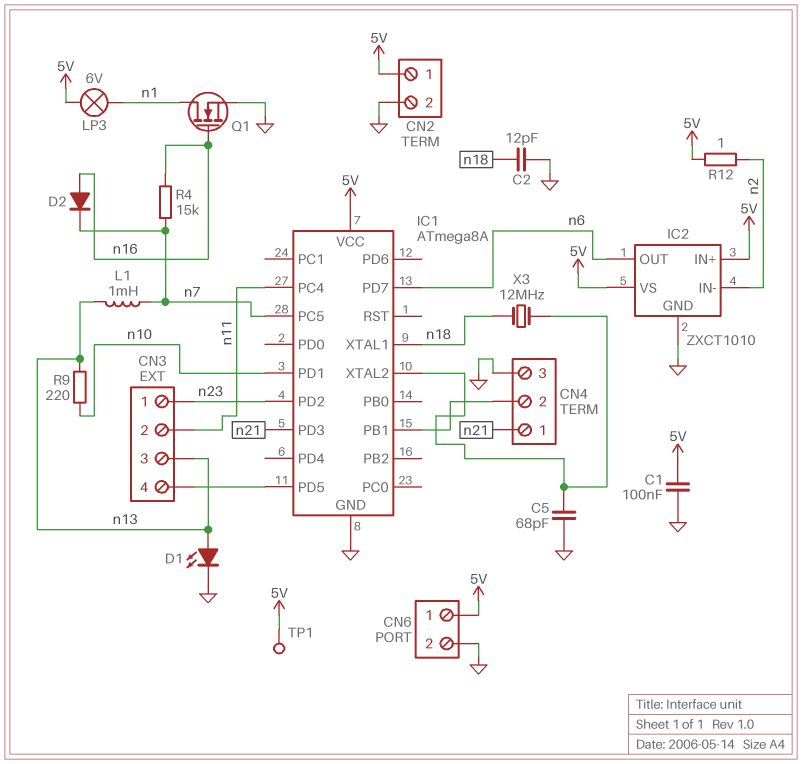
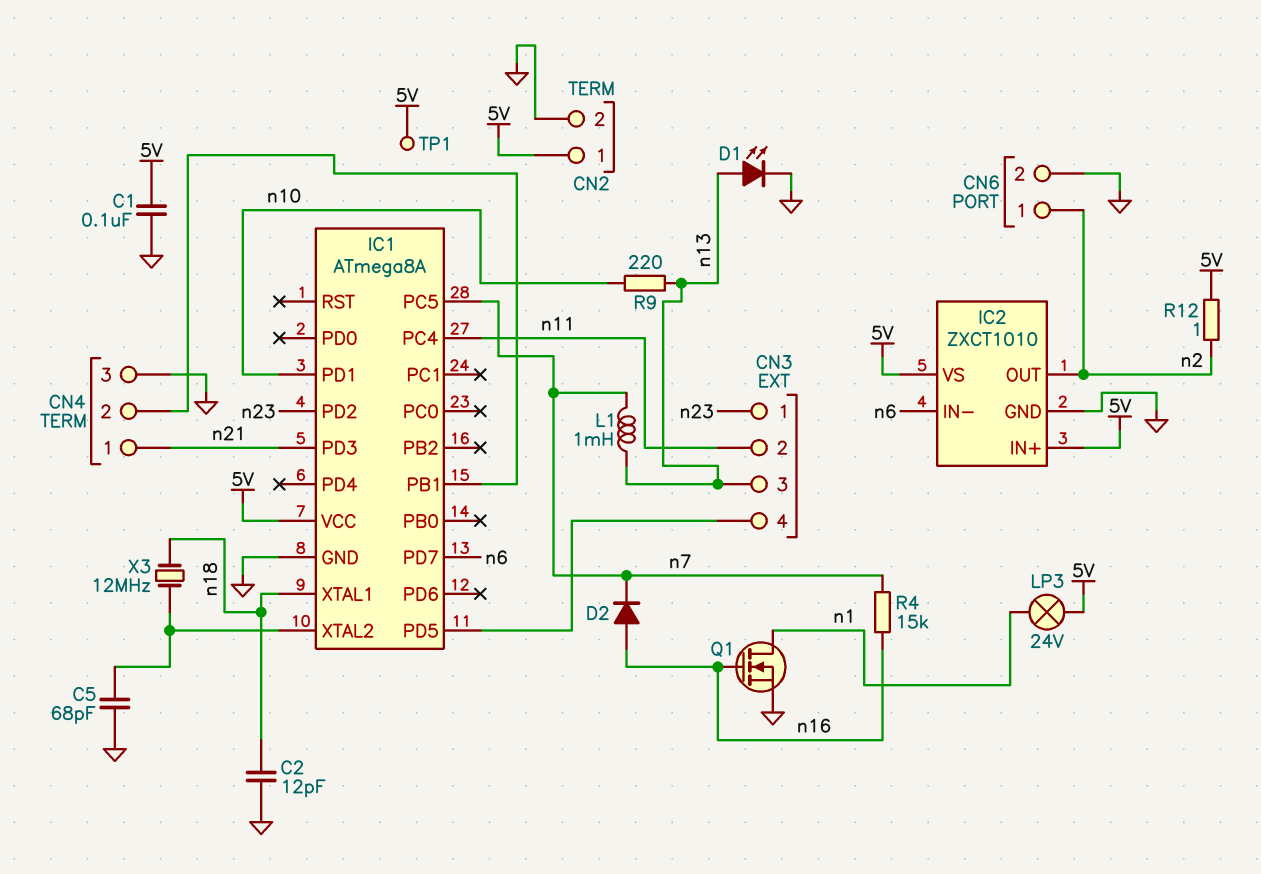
CN6 pin 1: 5V -> n2
IC2 pin IN-: n2 -> n6
IC2 pin OUT: n6 -> n2
LP3: lamp 6V (5V, n1) -> lamp 24V (5V, n1)

